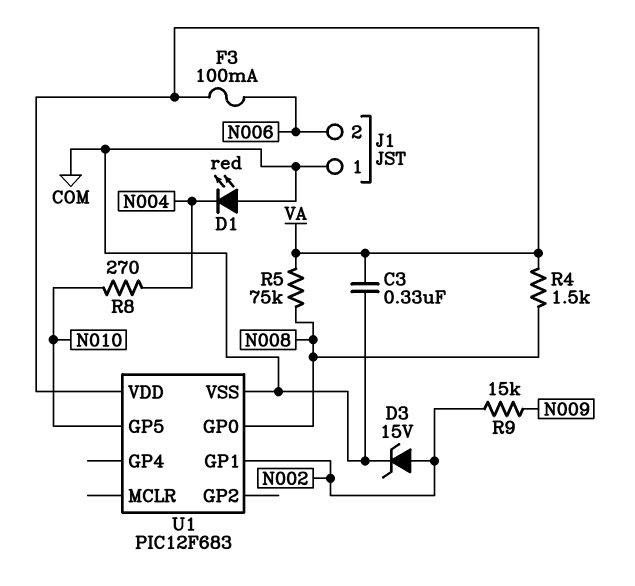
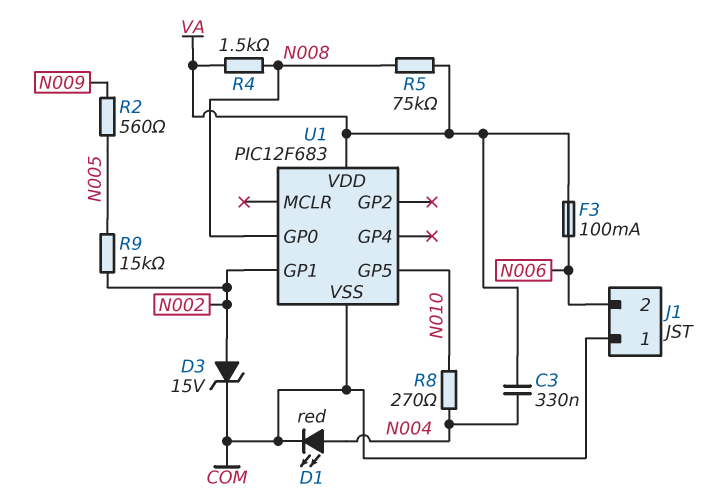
C3: 330nF (COM, VA) -> 330nF (N004, VA)
D1: LED red (A COM, K N004) -> LED red (A N004, K COM)
R2: none -> 560 (N005, N009)
R9: 15k (N002, N009) -> 15k (N002, N005)

